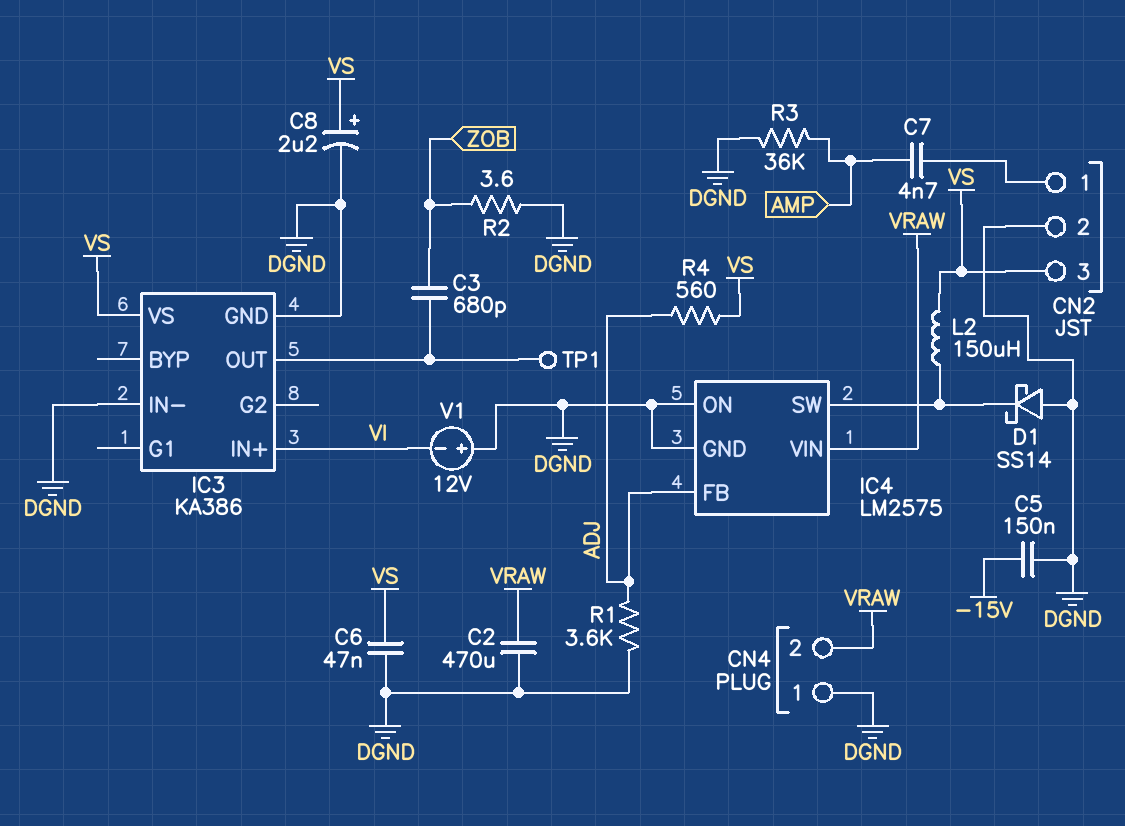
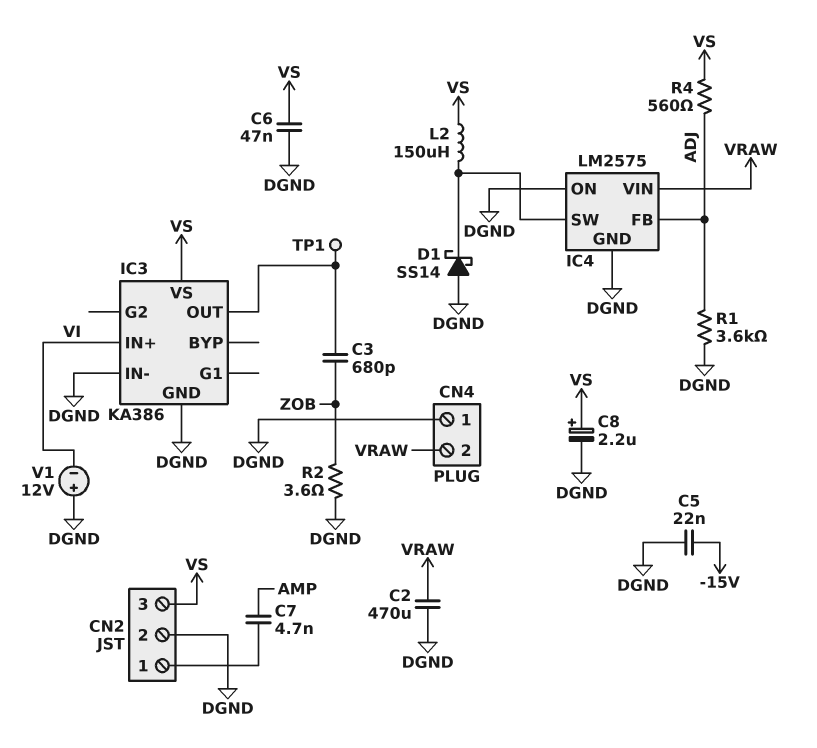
C5: 150nF (-15V, DGND) -> 22nF (-15V, DGND)
R3: 36k (AMP, DGND) -> none

